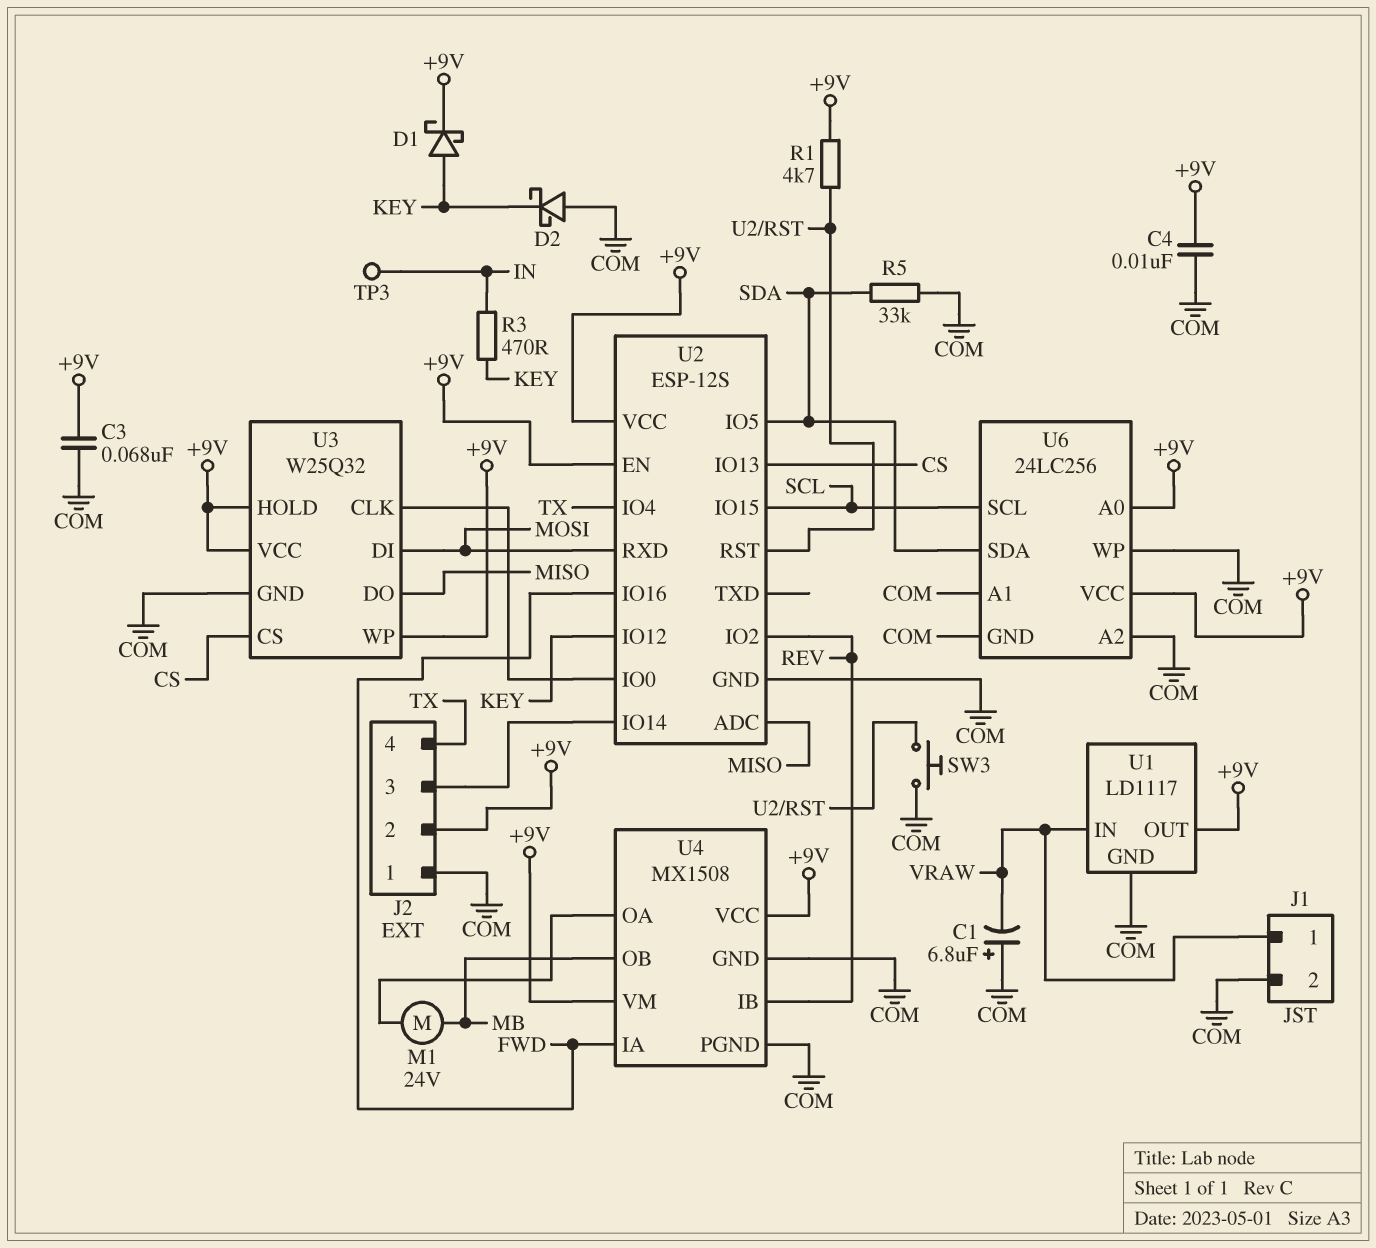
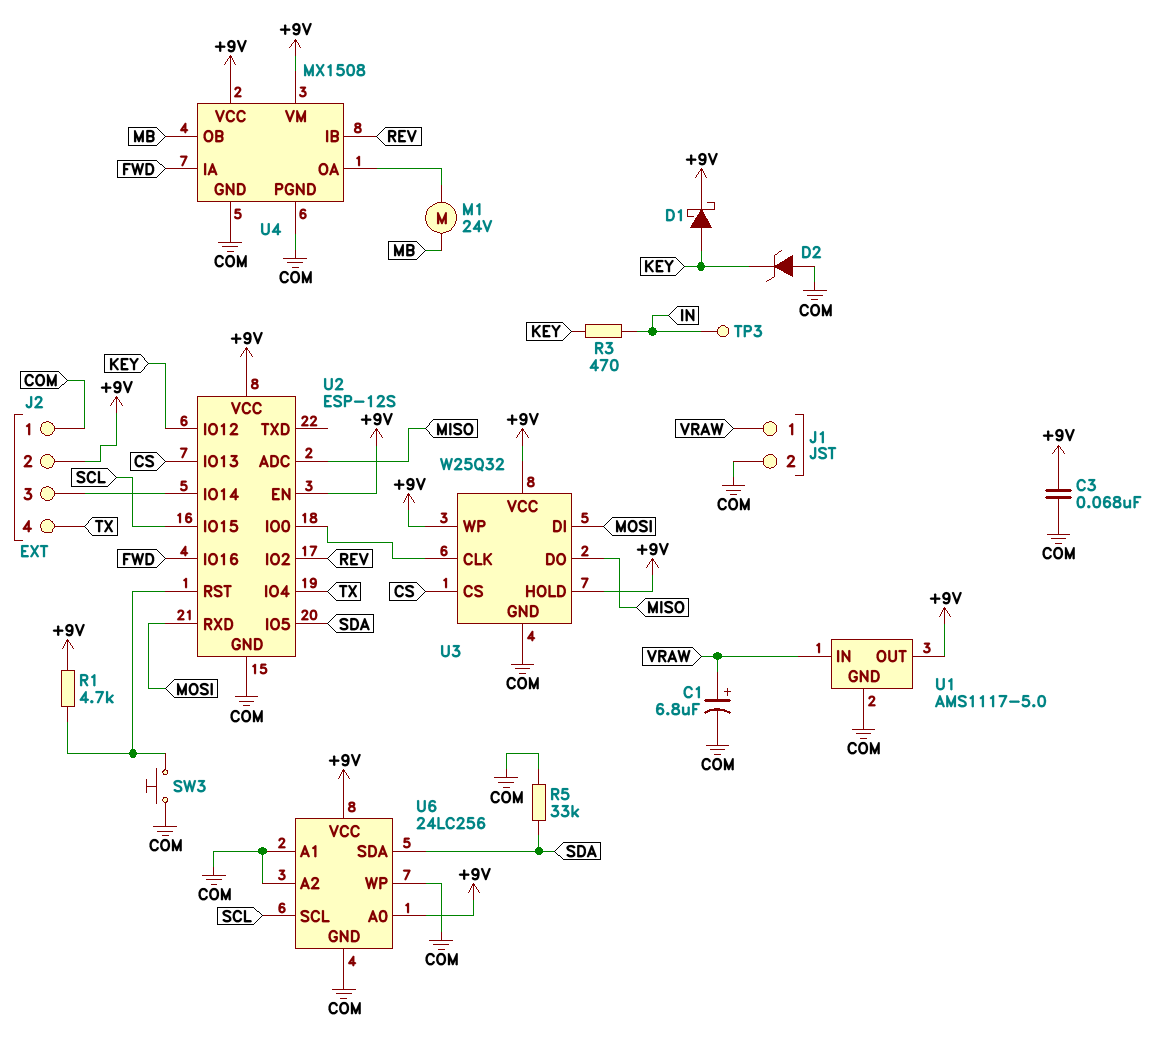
C1: 6.8uF (plus COM, minus VRAW) -> 6.8uF (plus VRAW, minus COM)
C4: 10nF (+9V, COM) -> none
D2: schottky (A COM, K KEY) -> zener (A COM, K KEY)
U1: LD1117 -> AMS1117-5.0

